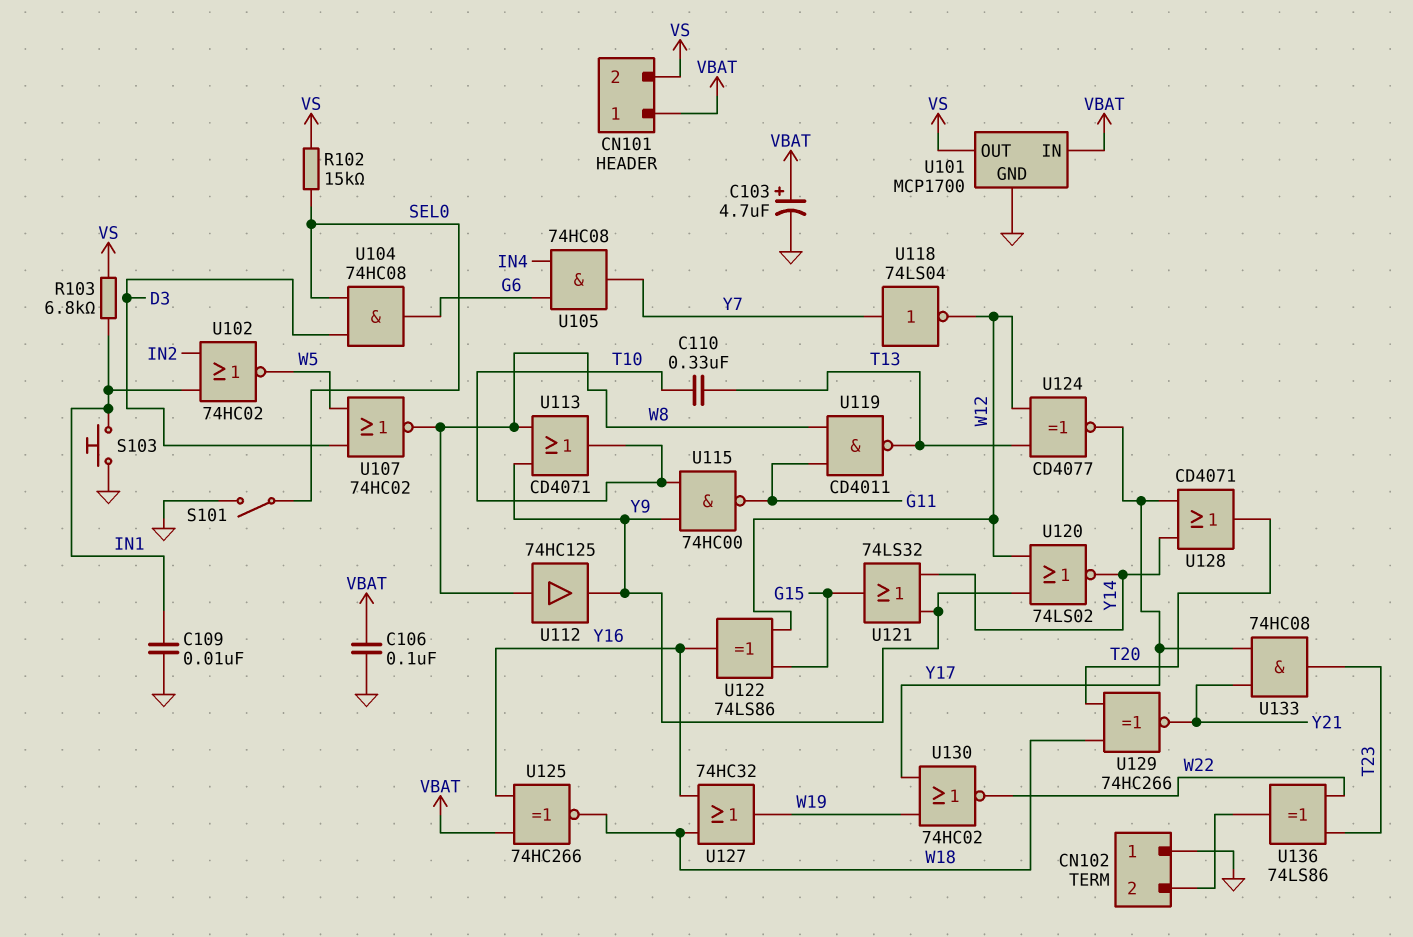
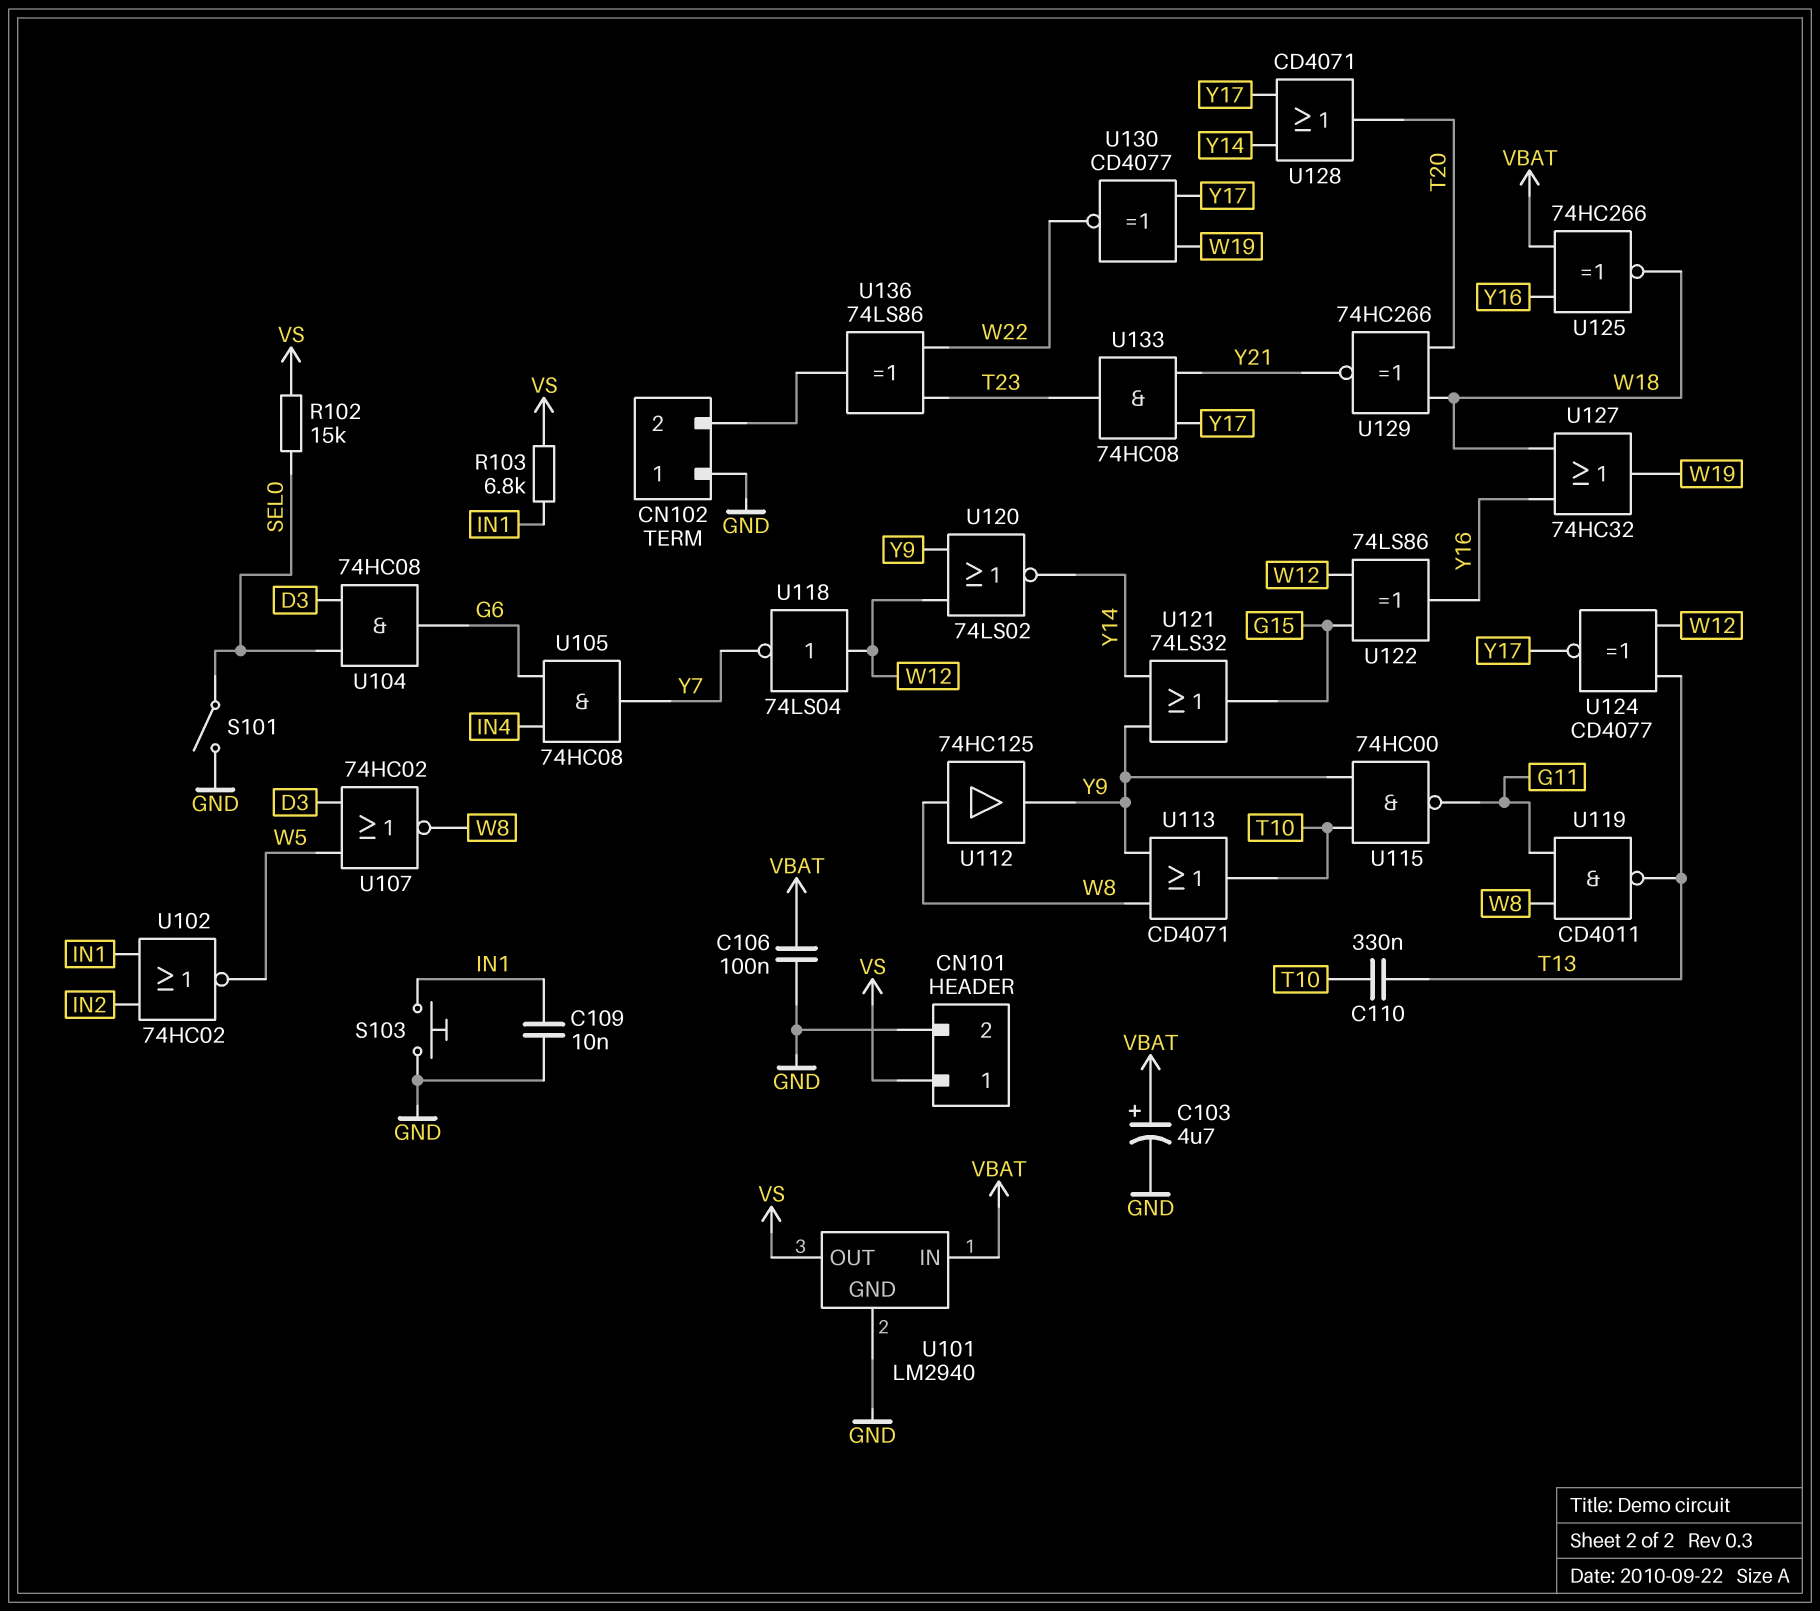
CN101 pin 1: VBAT -> VS
CN101 pin 2: VS -> GND
U101: MCP1700 -> LM2940
U118: NOT 74LS04 (in Y7, out W12) -> NOT 74LS04 (in W12, out Y7)
U130: NOR 74HC02 (in W19, in Y17, out W22) -> XNOR CD4077 (in W19, in Y17, out W22)

